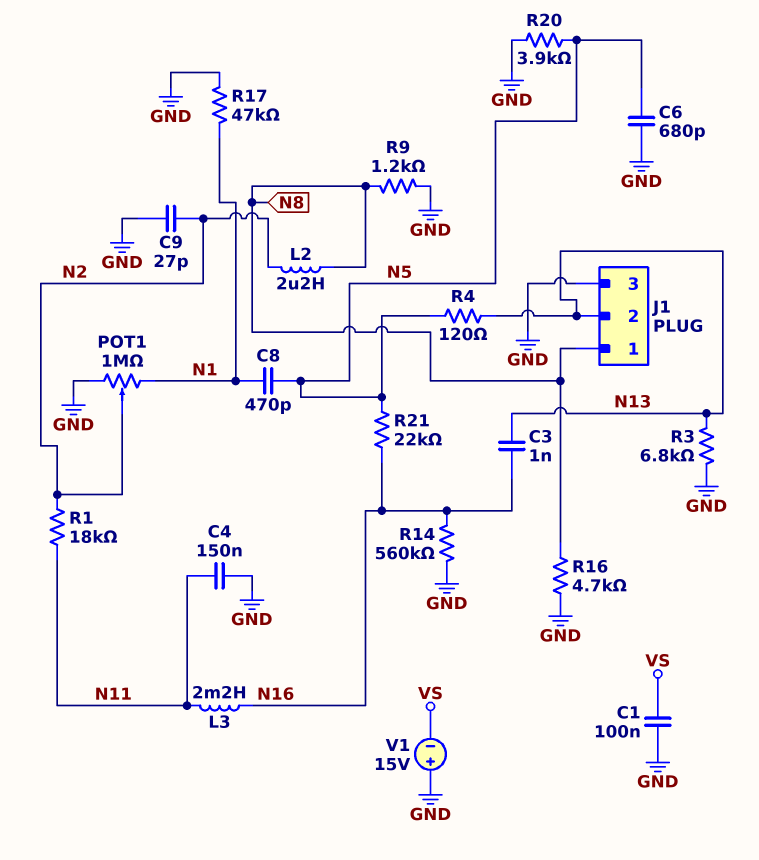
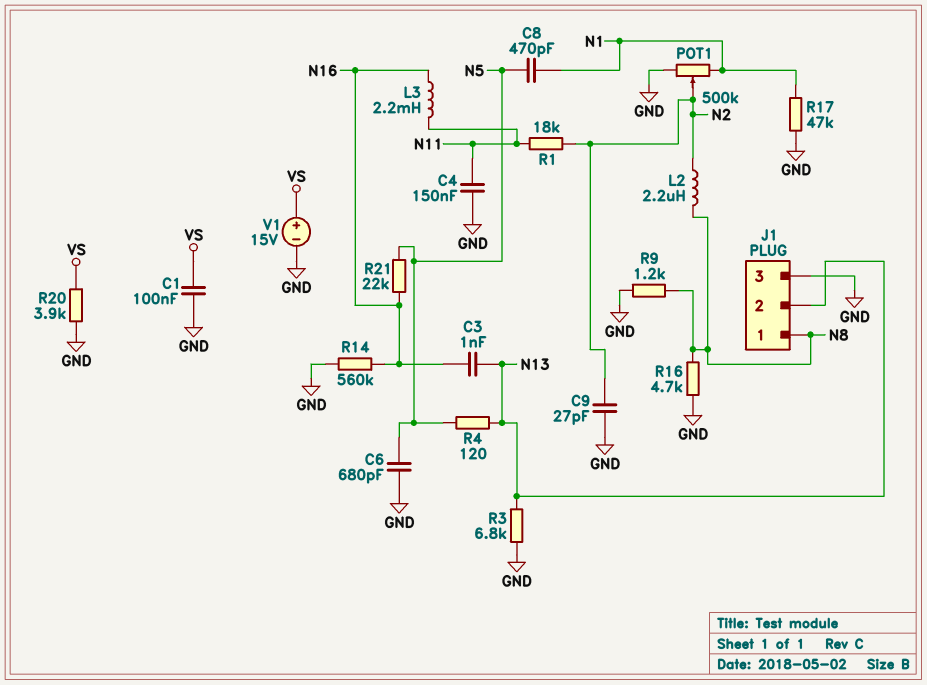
POT1: 1M (GND, N1, wiper N2) -> 500k (GND, N1, wiper N2)
R20: 3.9k (GND, N5) -> 3.9k (GND, VS)
V1: 15V (plus GND, minus VS) -> 15V (plus VS, minus GND)

